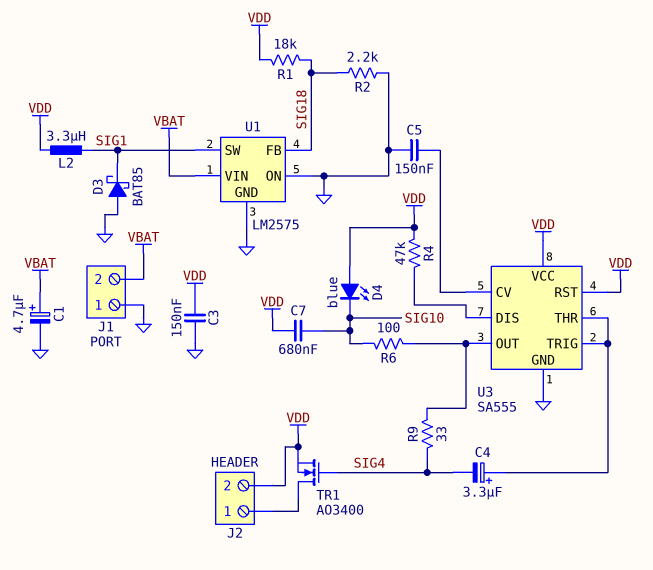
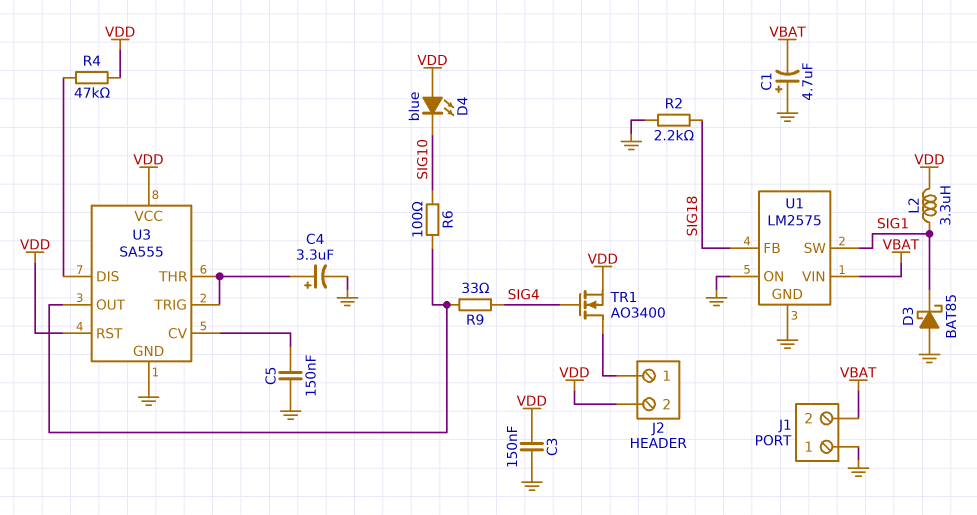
C1: 4.7uF (plus VBAT, minus GND) -> 4.7uF (plus GND, minus VBAT)
C4: 3.3uF (plus U3/THR, minus SIG4) -> 3.3uF (plus U3/THR, minus GND)
C7: 680nF (SIG10, VDD) -> none
R1: 18k (SIG18, VDD) -> none

